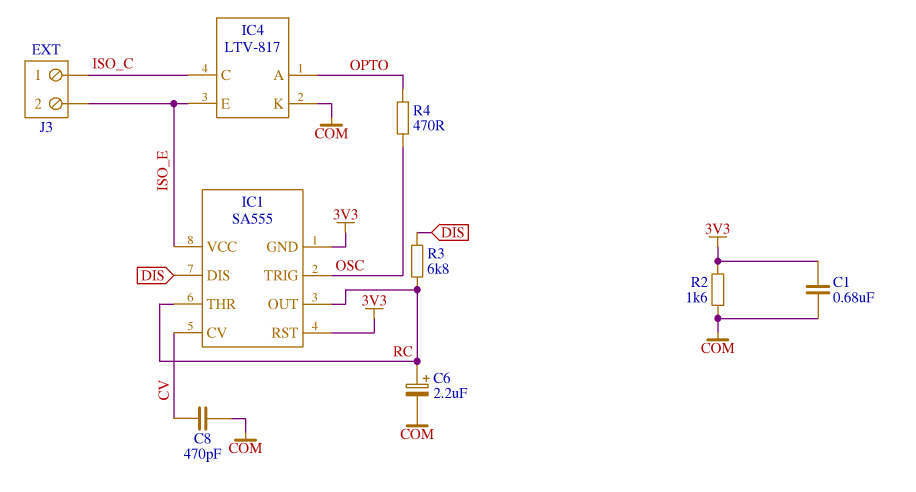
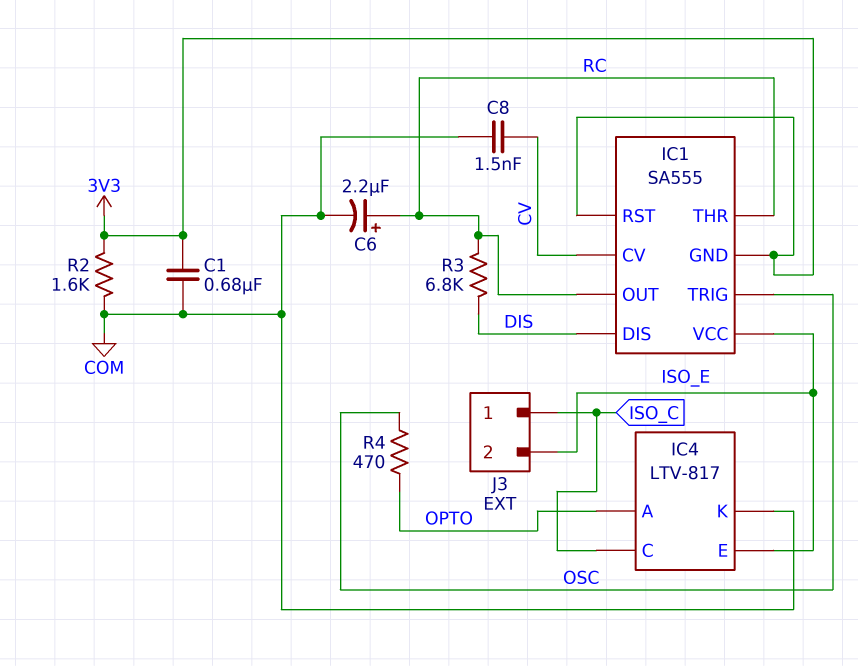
C8: 470pF (COM, CV) -> 1.5nF (COM, CV)

